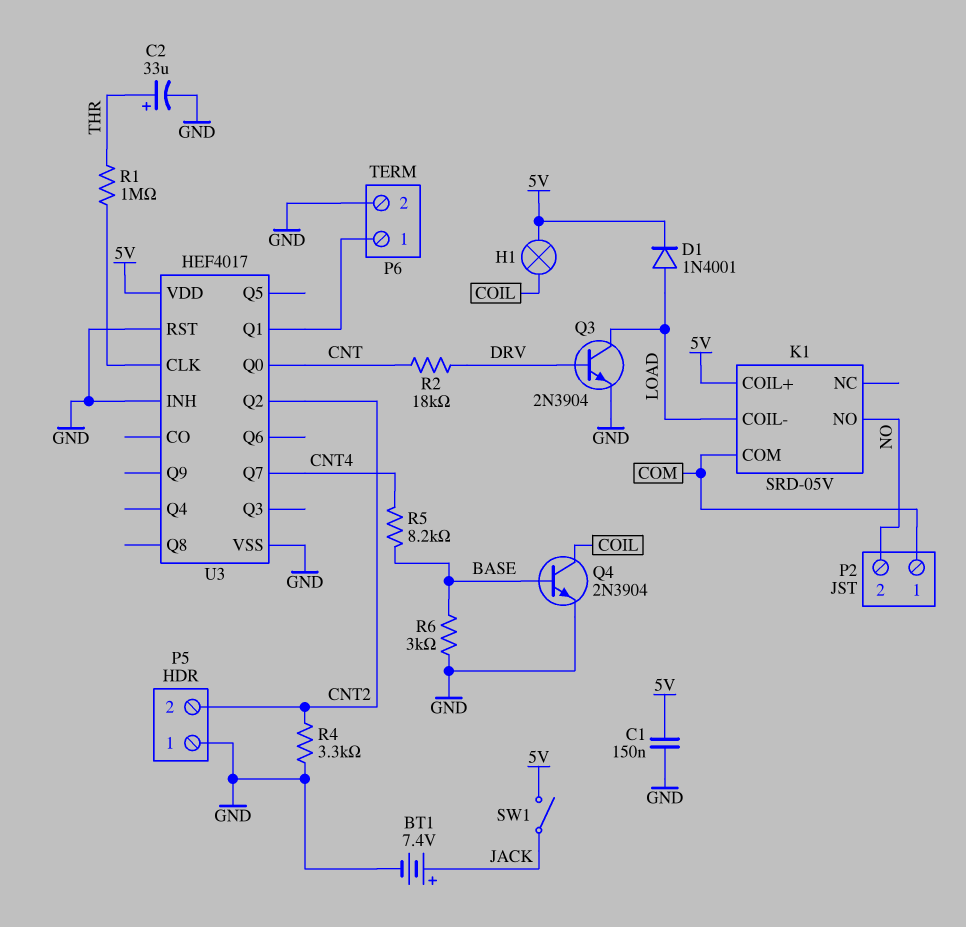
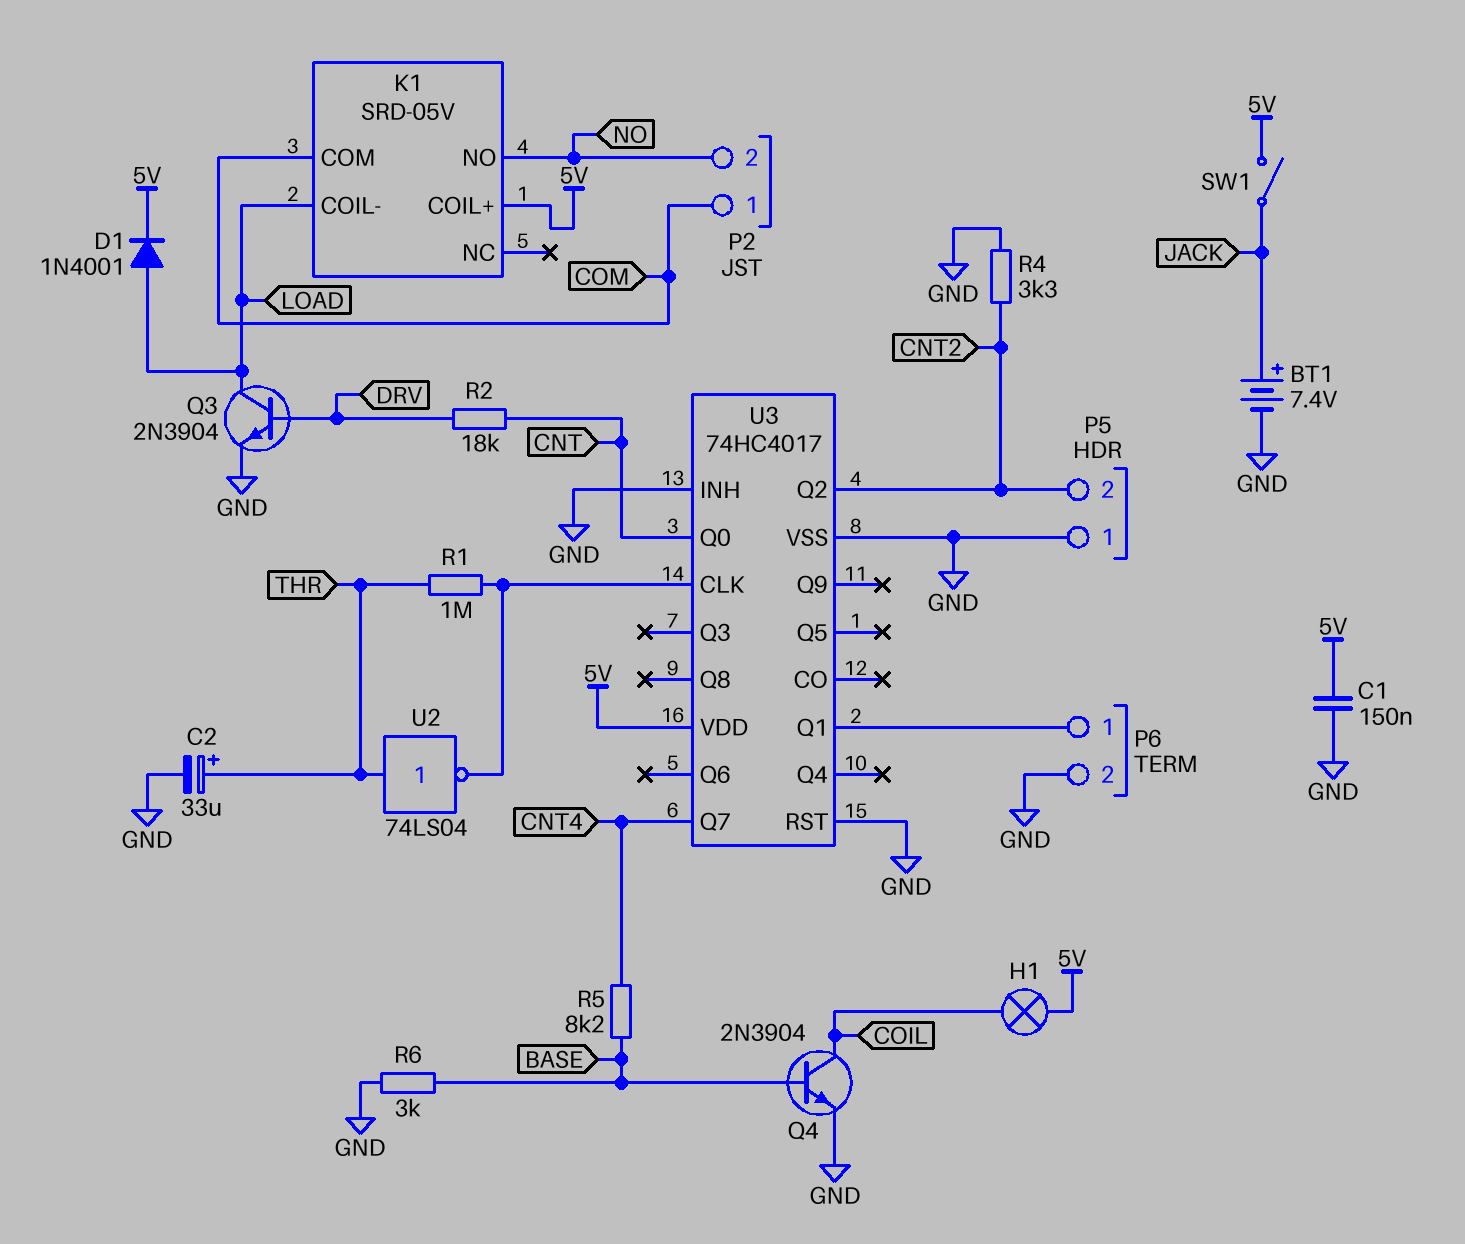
U2: none -> NOT 74LS04 (in THR, out U3/CLK)
U3: HEF4017 -> 74HC4017

